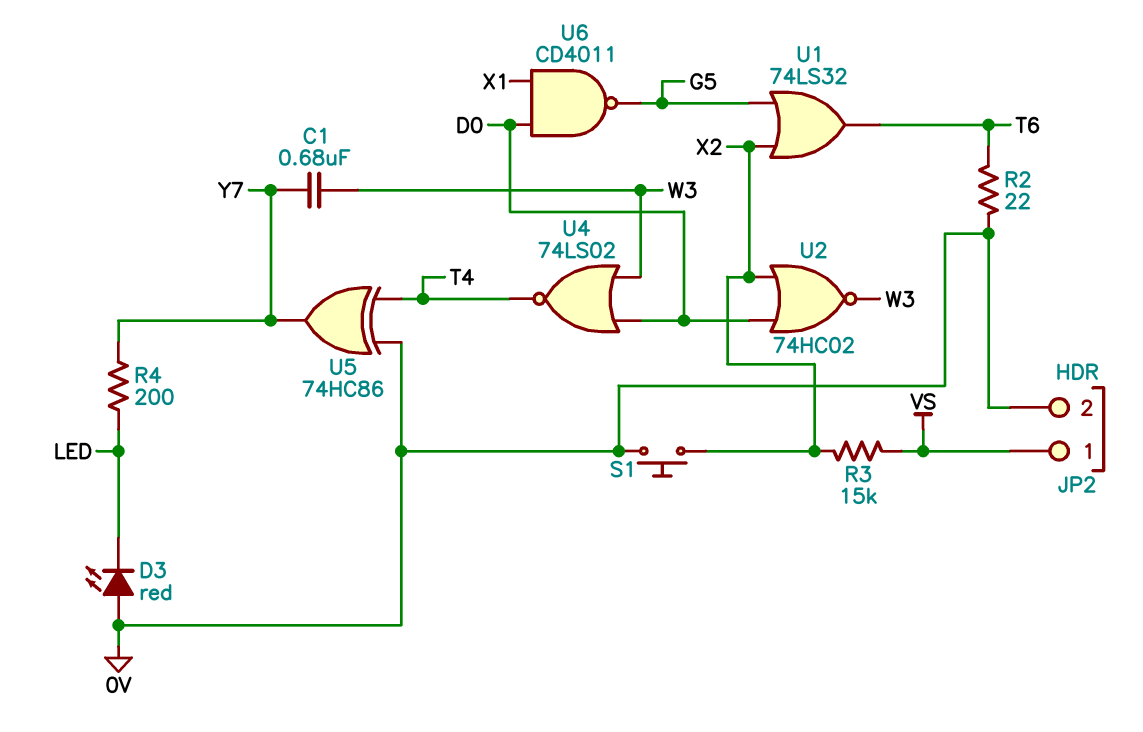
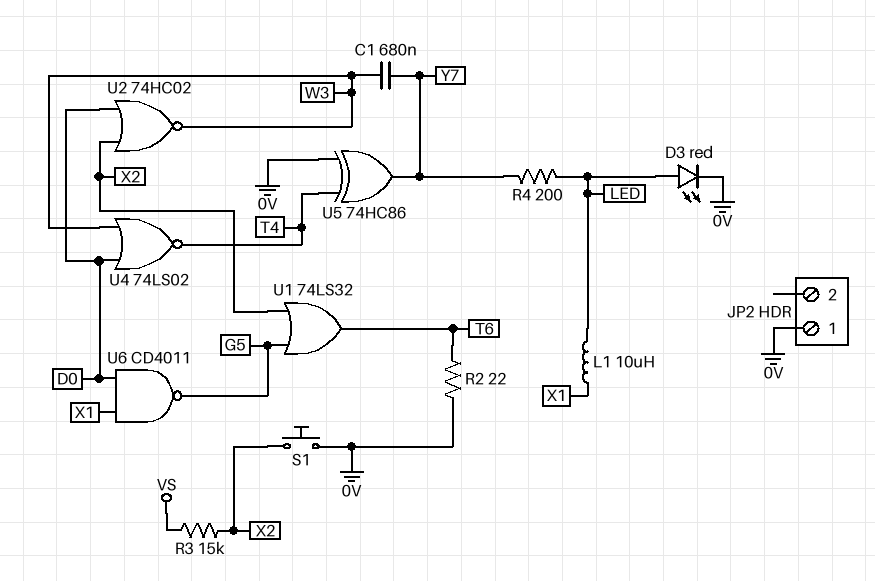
D3: LED red (A 0V, K LED) -> LED red (A LED, K 0V)
JP2 pin 1: VS -> 0V
JP2 pin 2: 0V -> none
L1: none -> 10uH (LED, X1)

